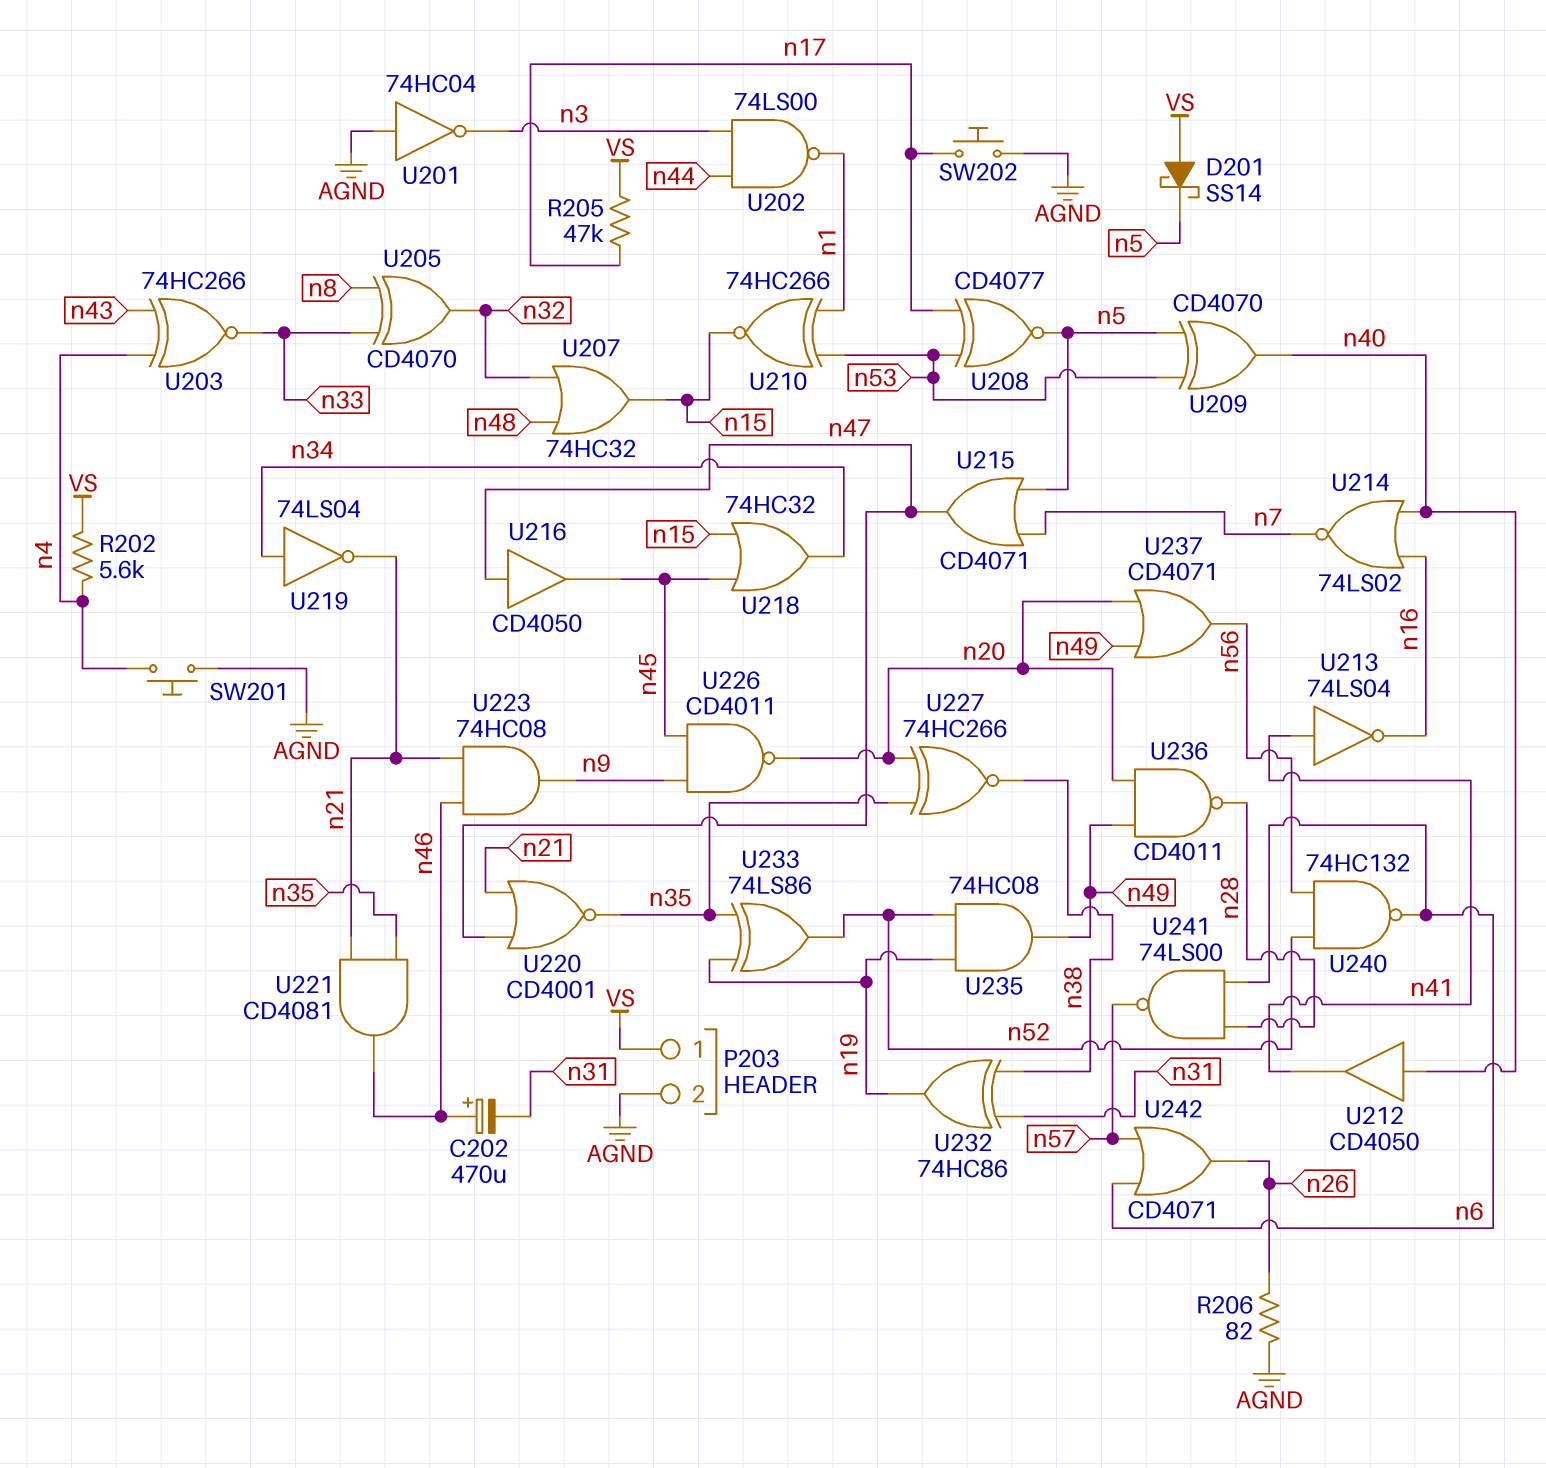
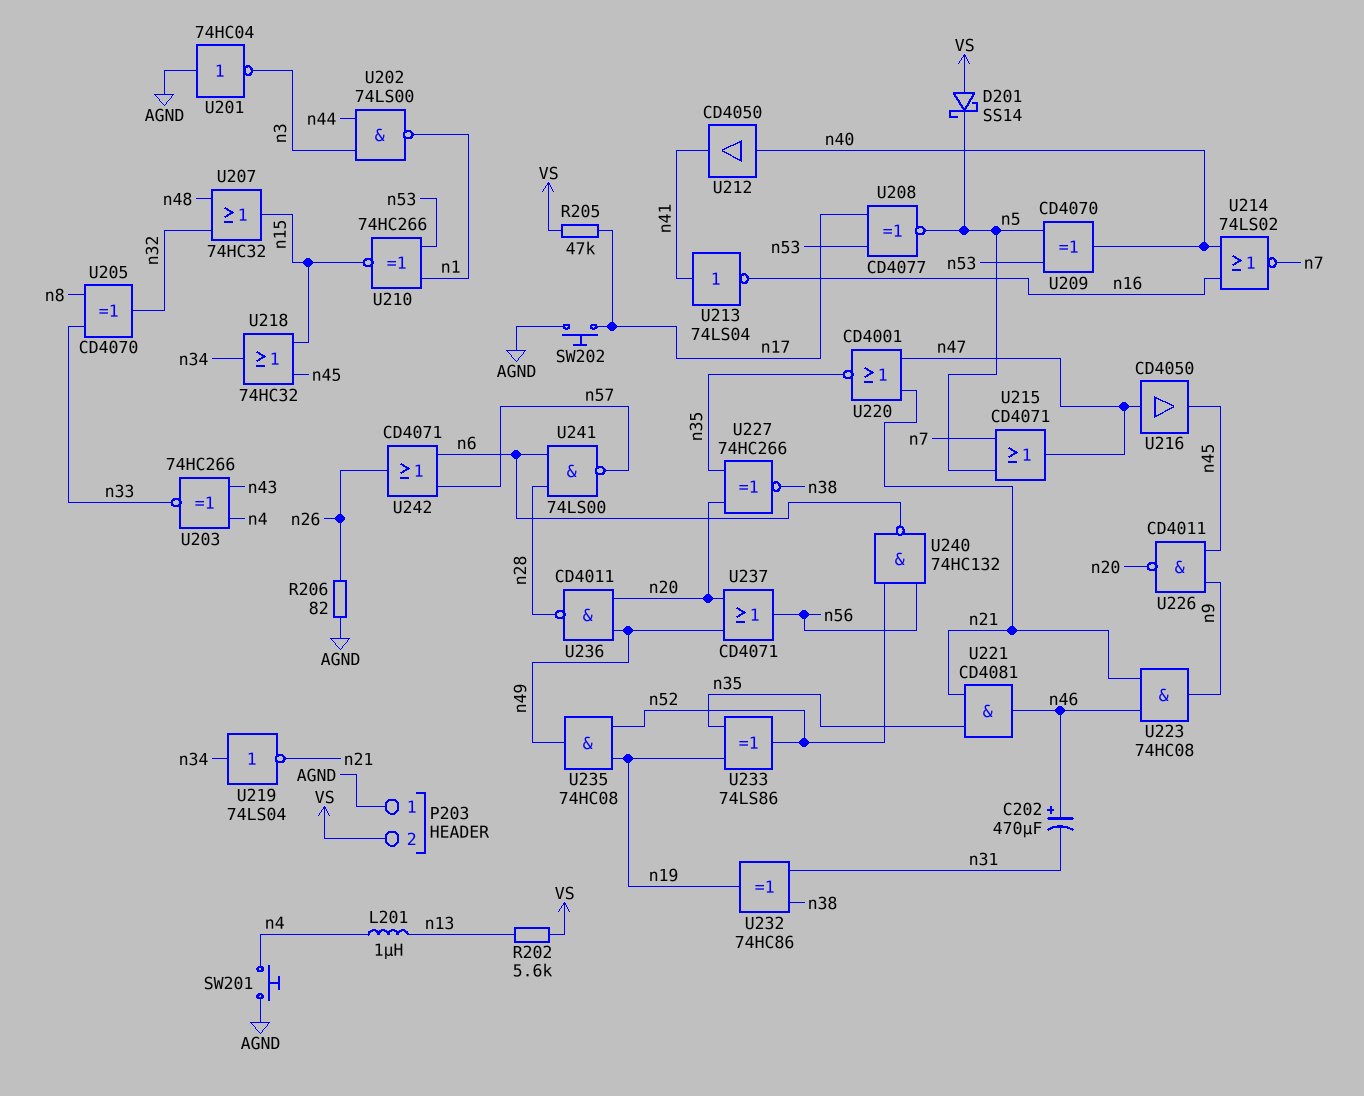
L201: none -> 1uH (n4, n13)
P203 pin 1: VS -> AGND
P203 pin 2: AGND -> VS
R202: 5.6k (VS, n4) -> 5.6k (VS, n13)

